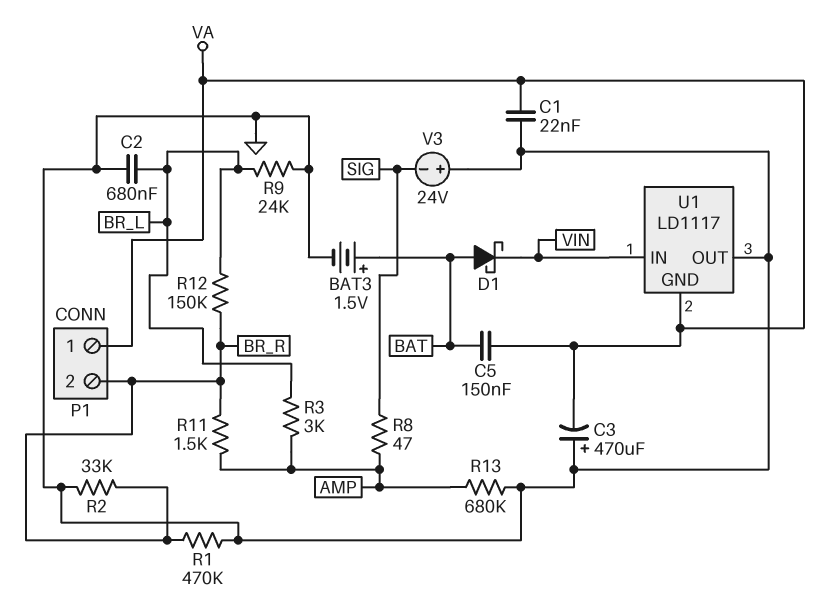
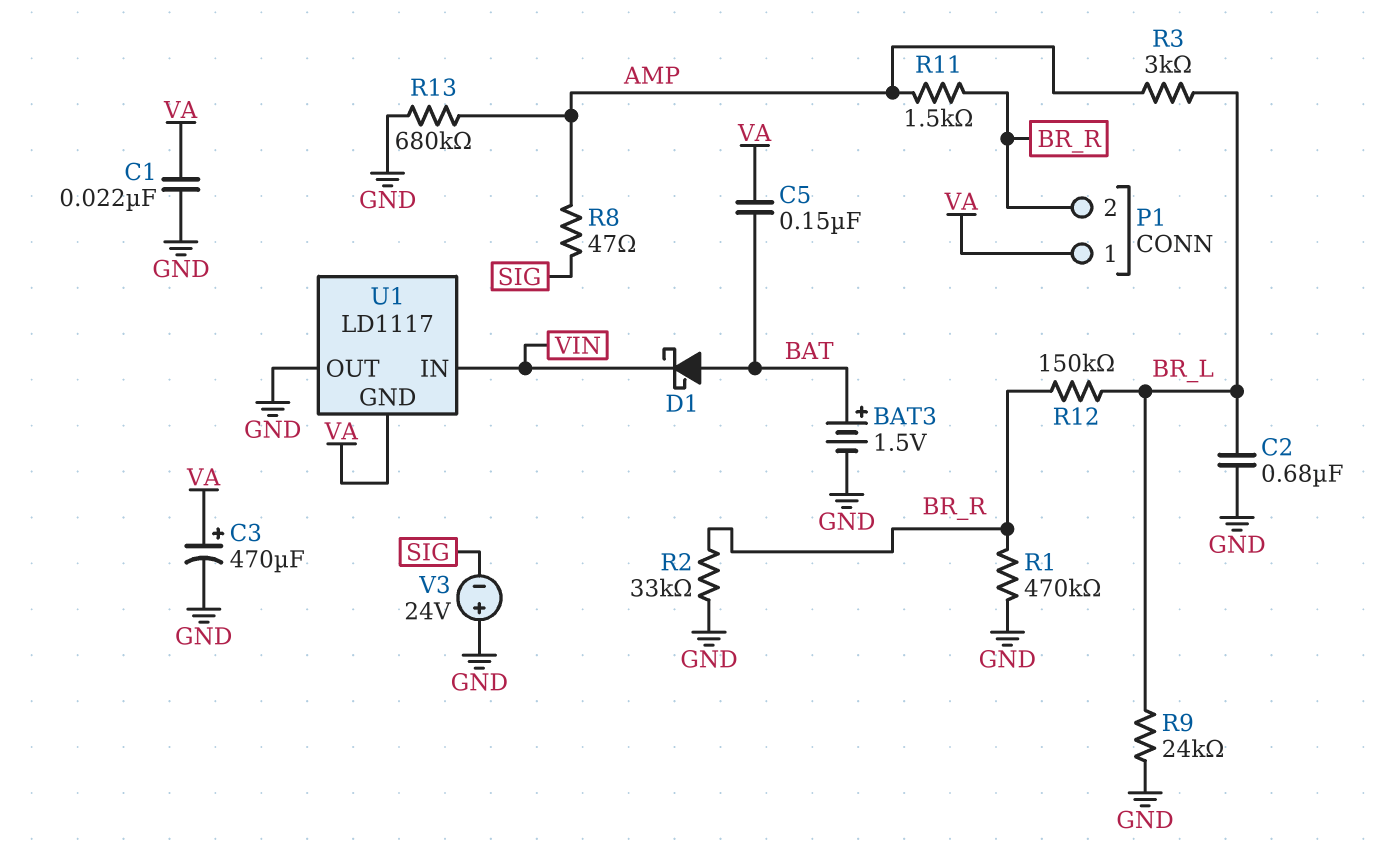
C3: 470uF (plus GND, minus VA) -> 470uF (plus VA, minus GND)

